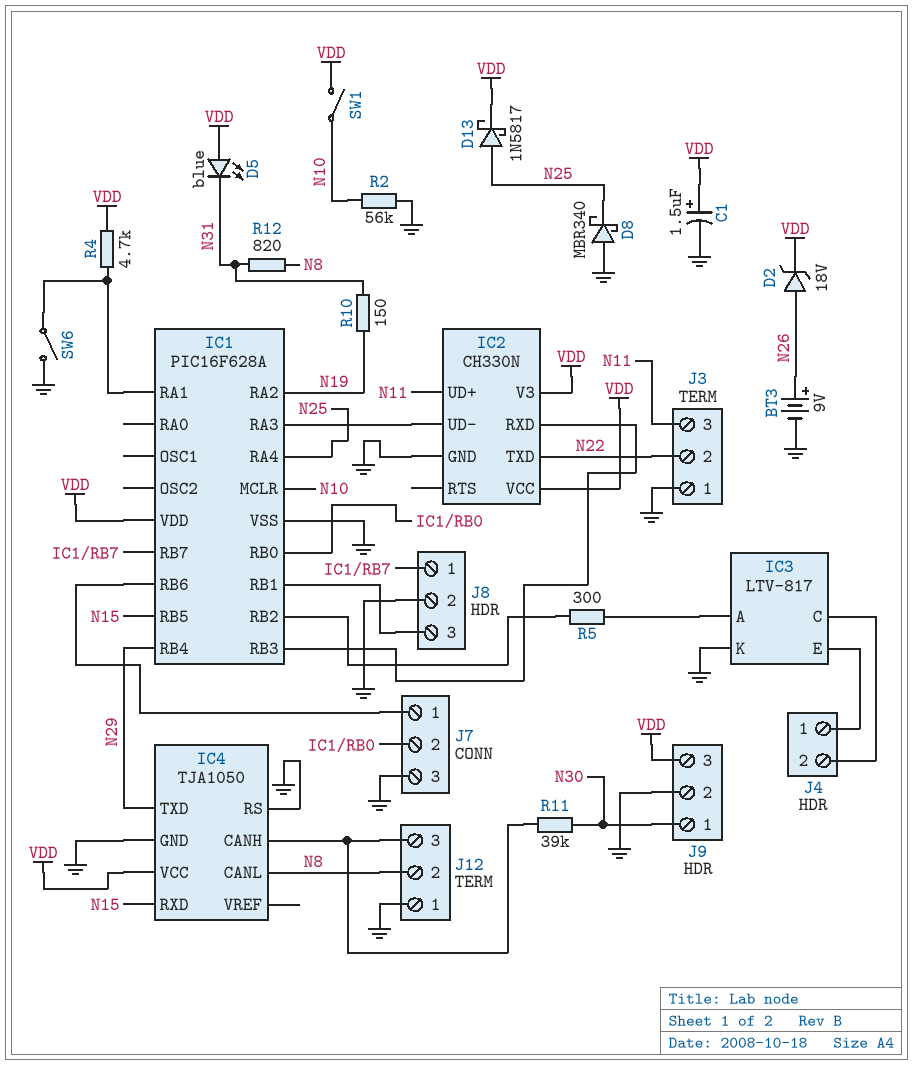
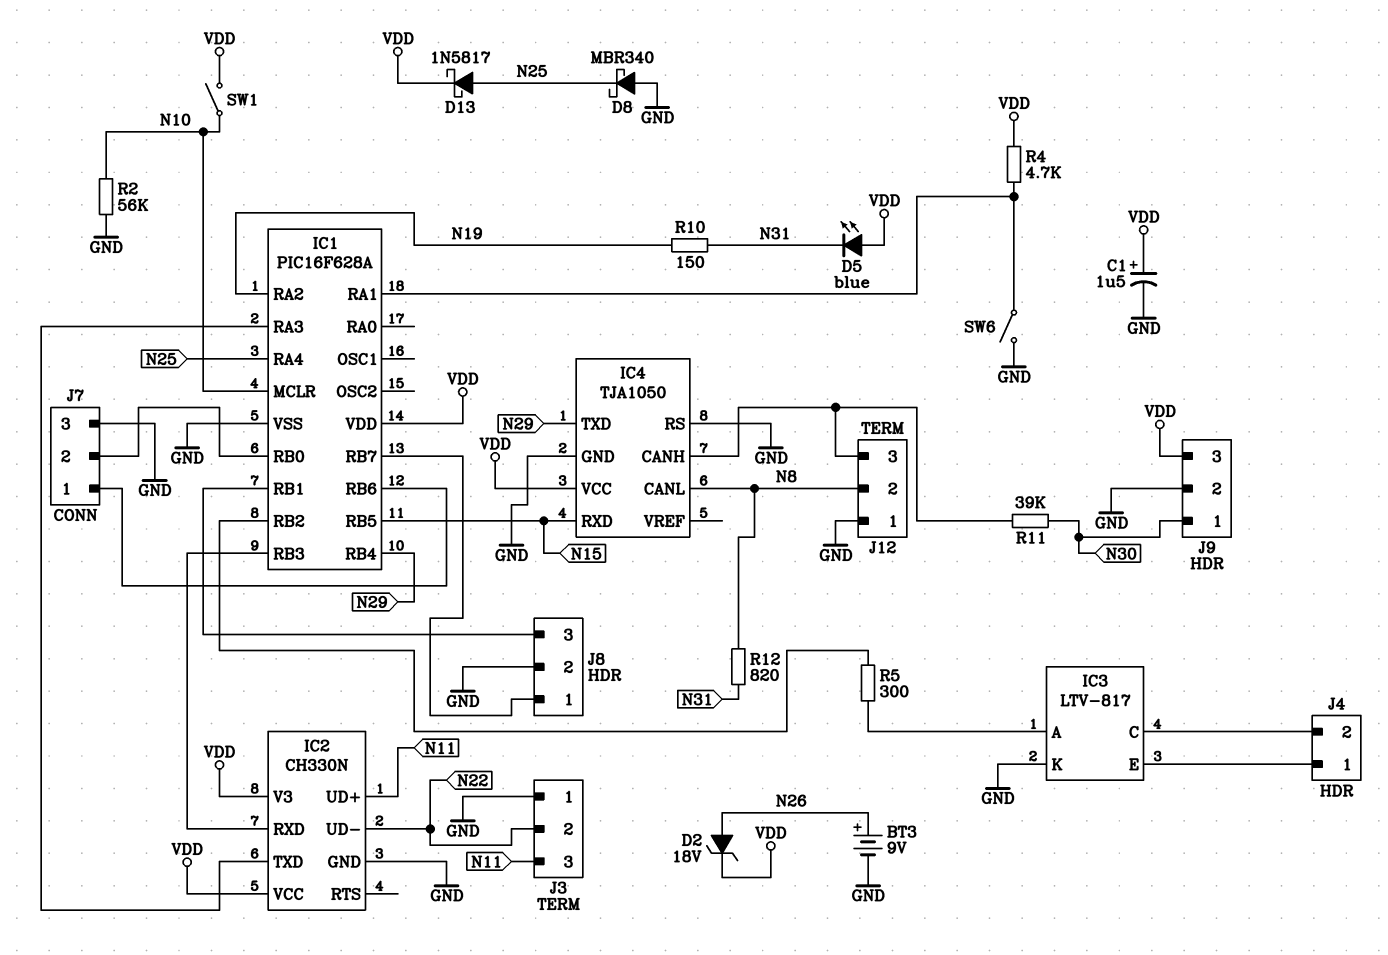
IC2 pin TXD: N22 -> IC1/RA3
IC2 pin UD-: IC1/RA3 -> N22

